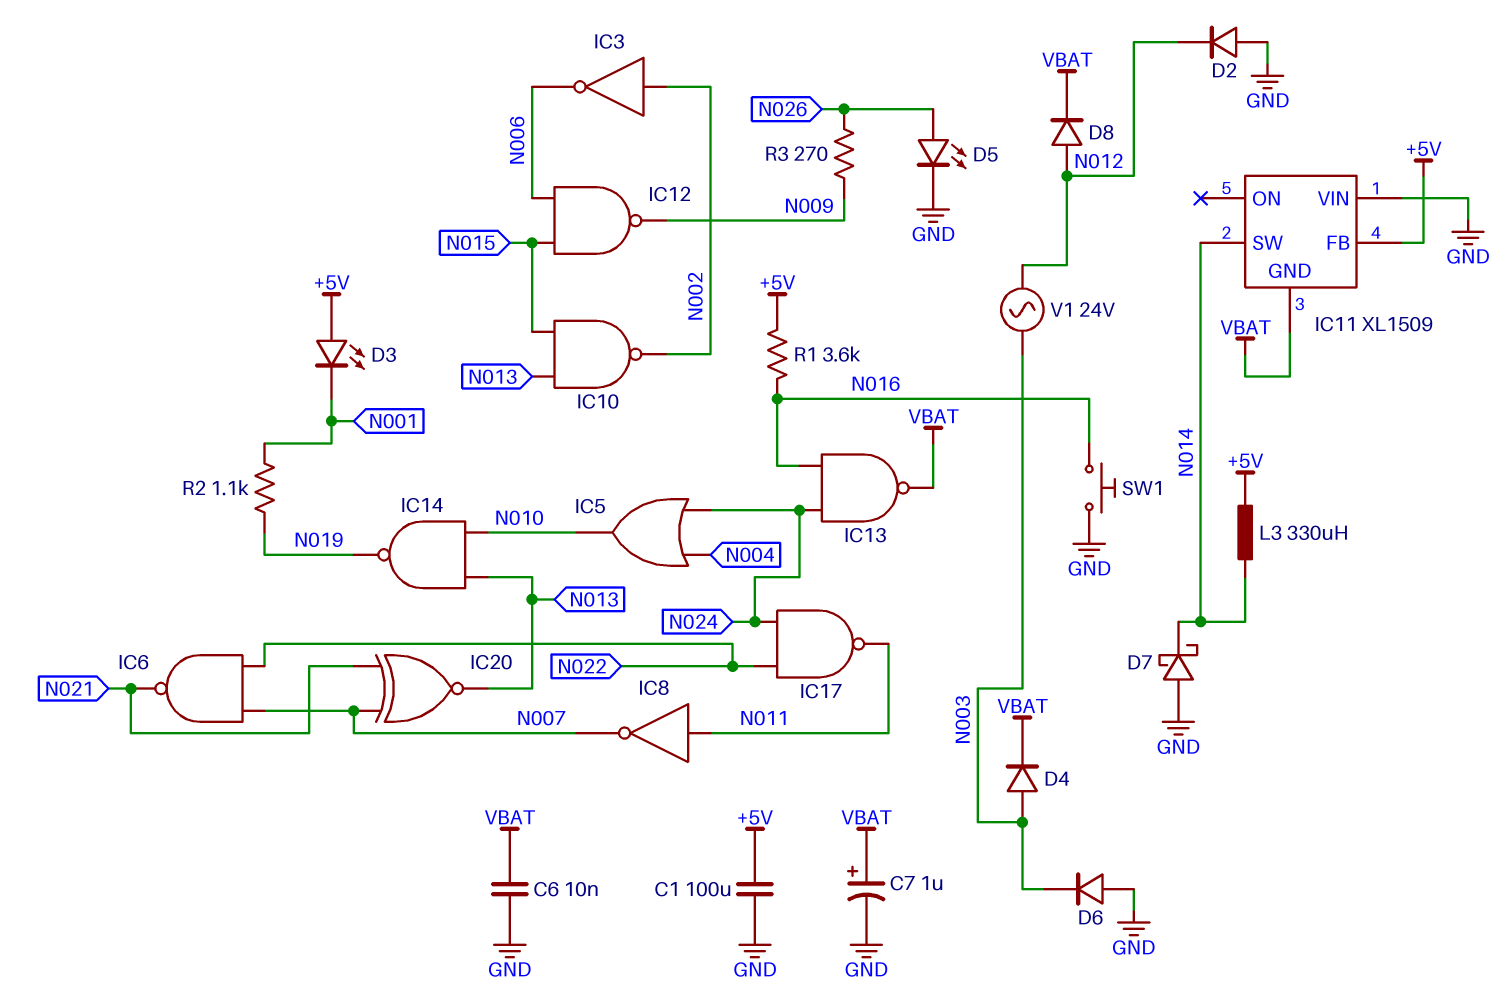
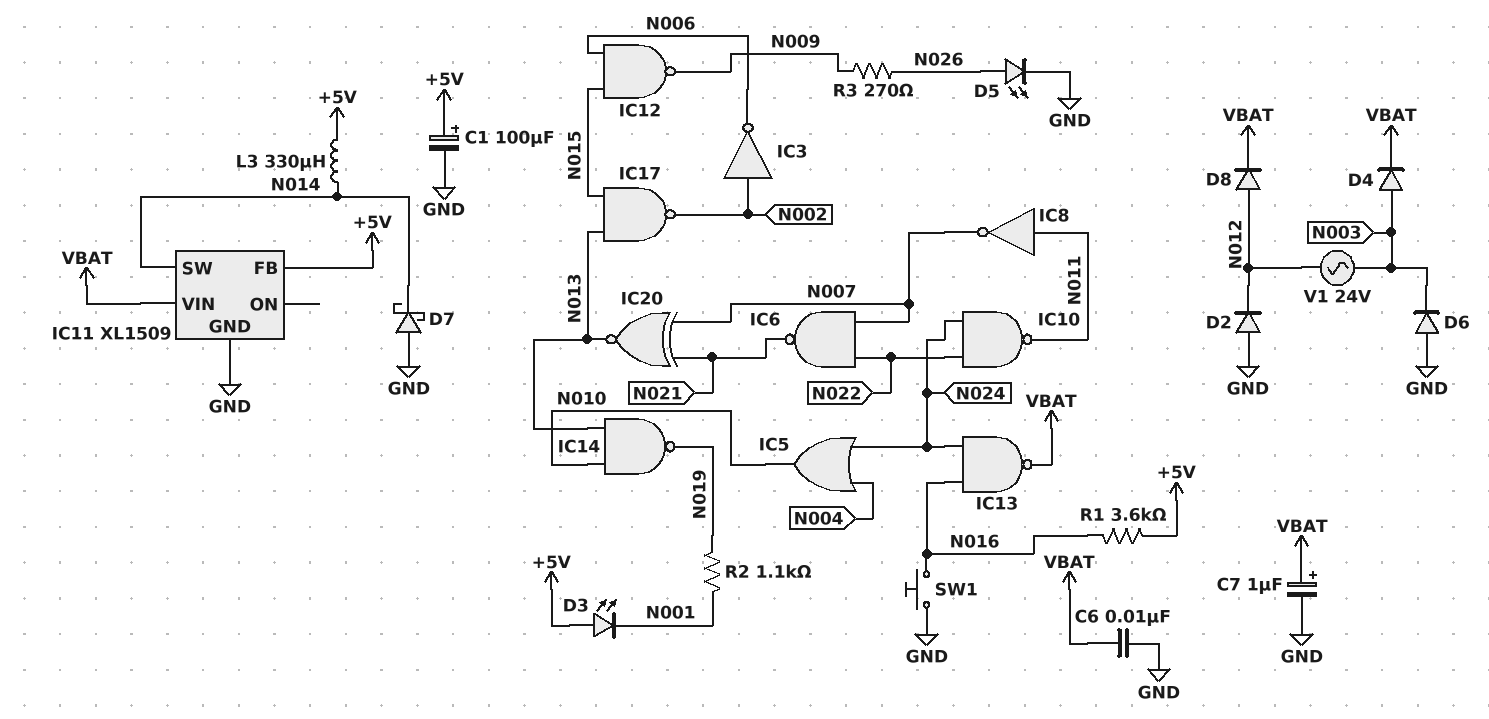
C1: 100uF (+5V, GND) -> 100uF (plus +5V, minus GND)
IC10: NAND (in N013, in N015, out N002) -> NAND (in N022, in N024, out N011)
IC11 pin GND: VBAT -> GND
IC11 pin VIN: GND -> VBAT
IC17: NAND (in N022, in N024, out N011) -> NAND (in N013, in N015, out N002)

